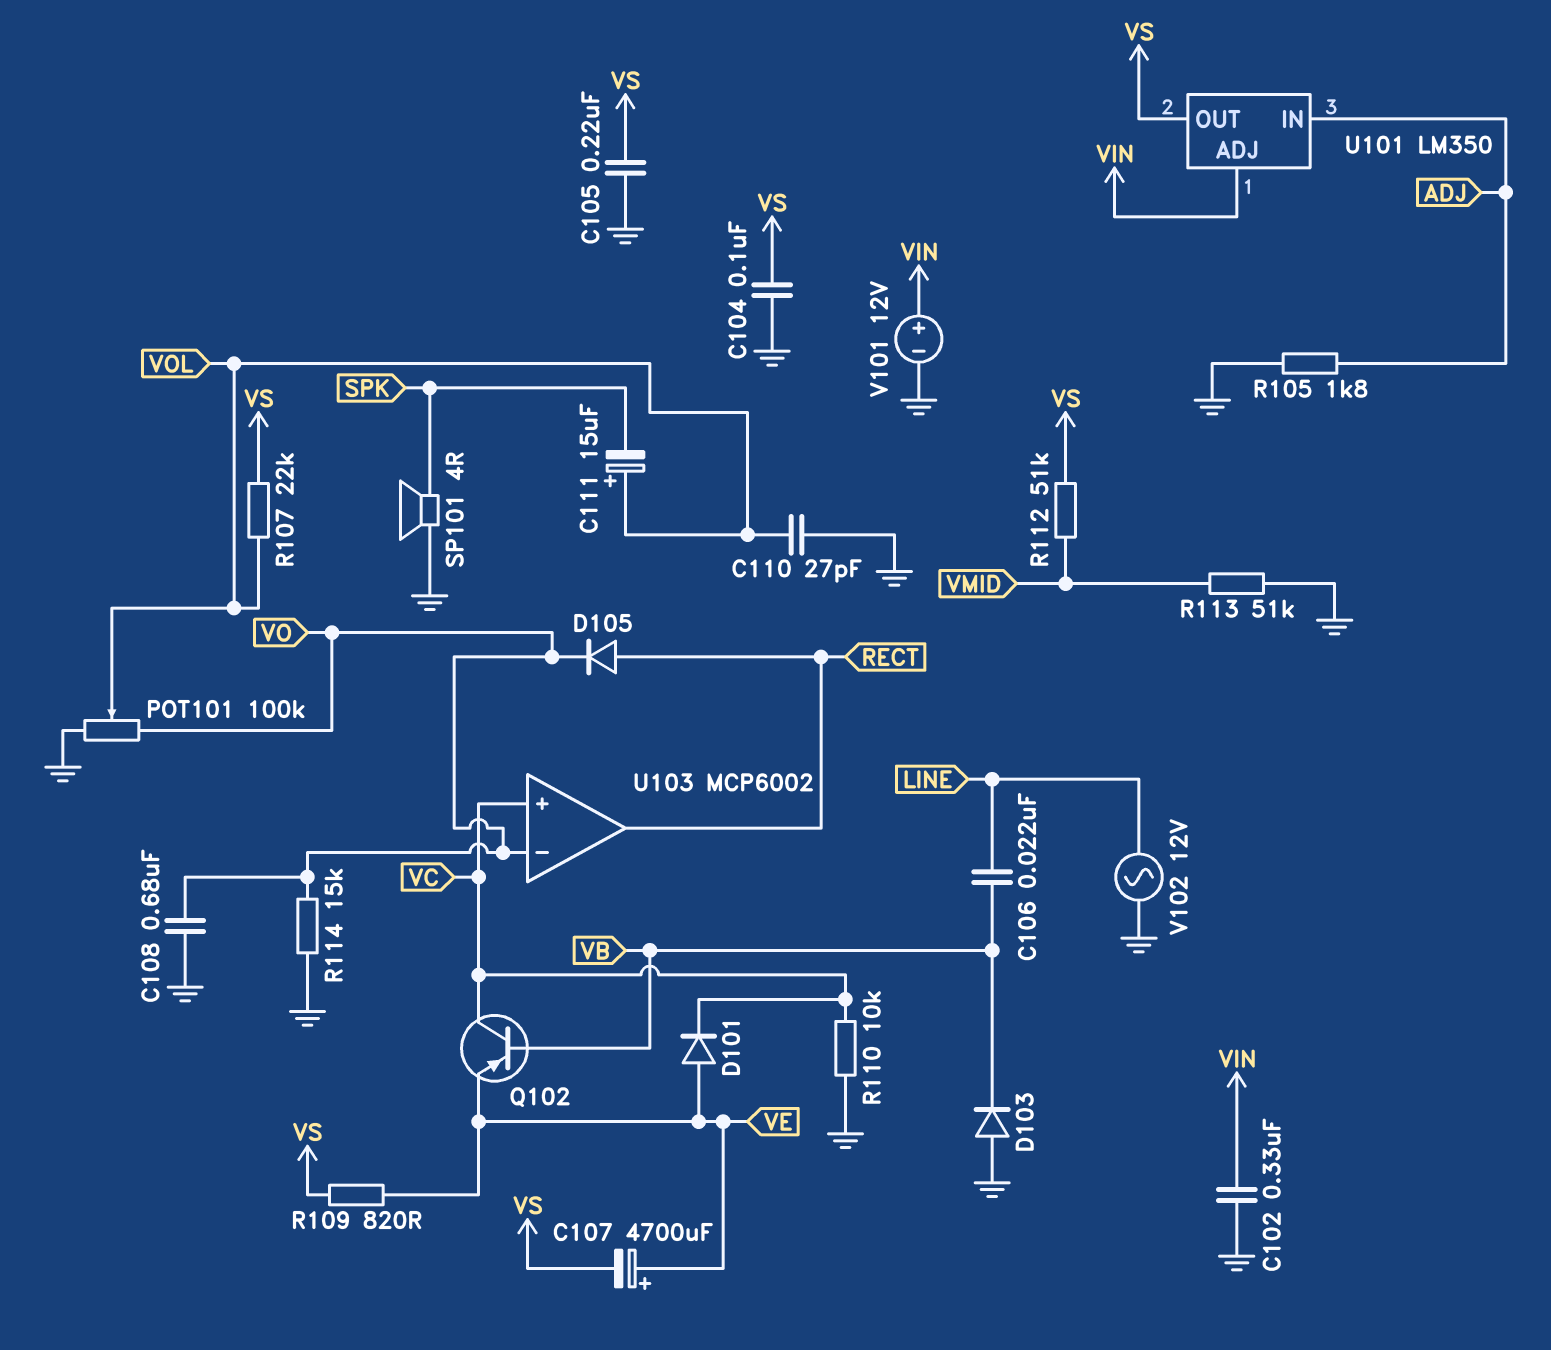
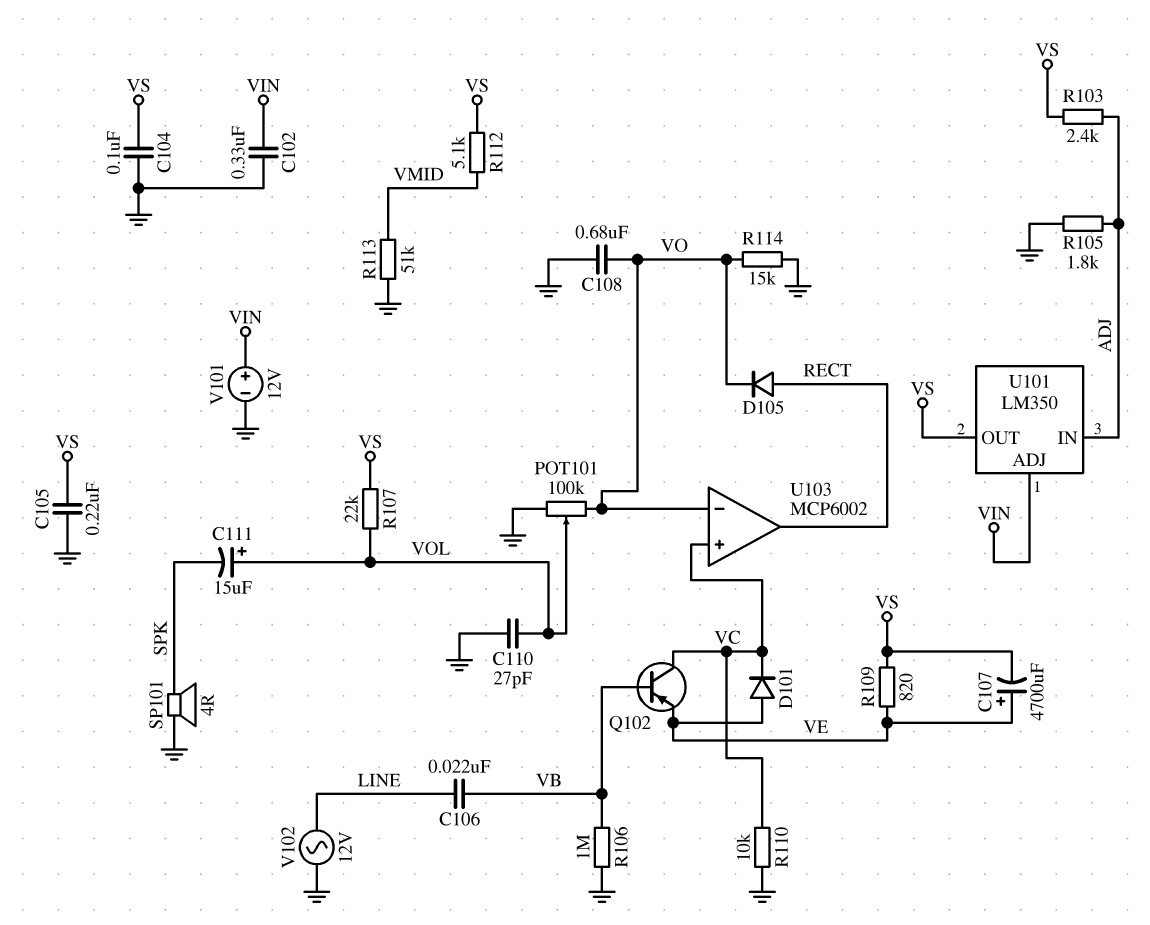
D103: diode (A GND, K VB) -> none
R103: none -> 2.4k (ADJ, VS)
R106: none -> 1M (GND, VB)
R112: 51k (VMID, VS) -> 5.1k (VMID, VS)

